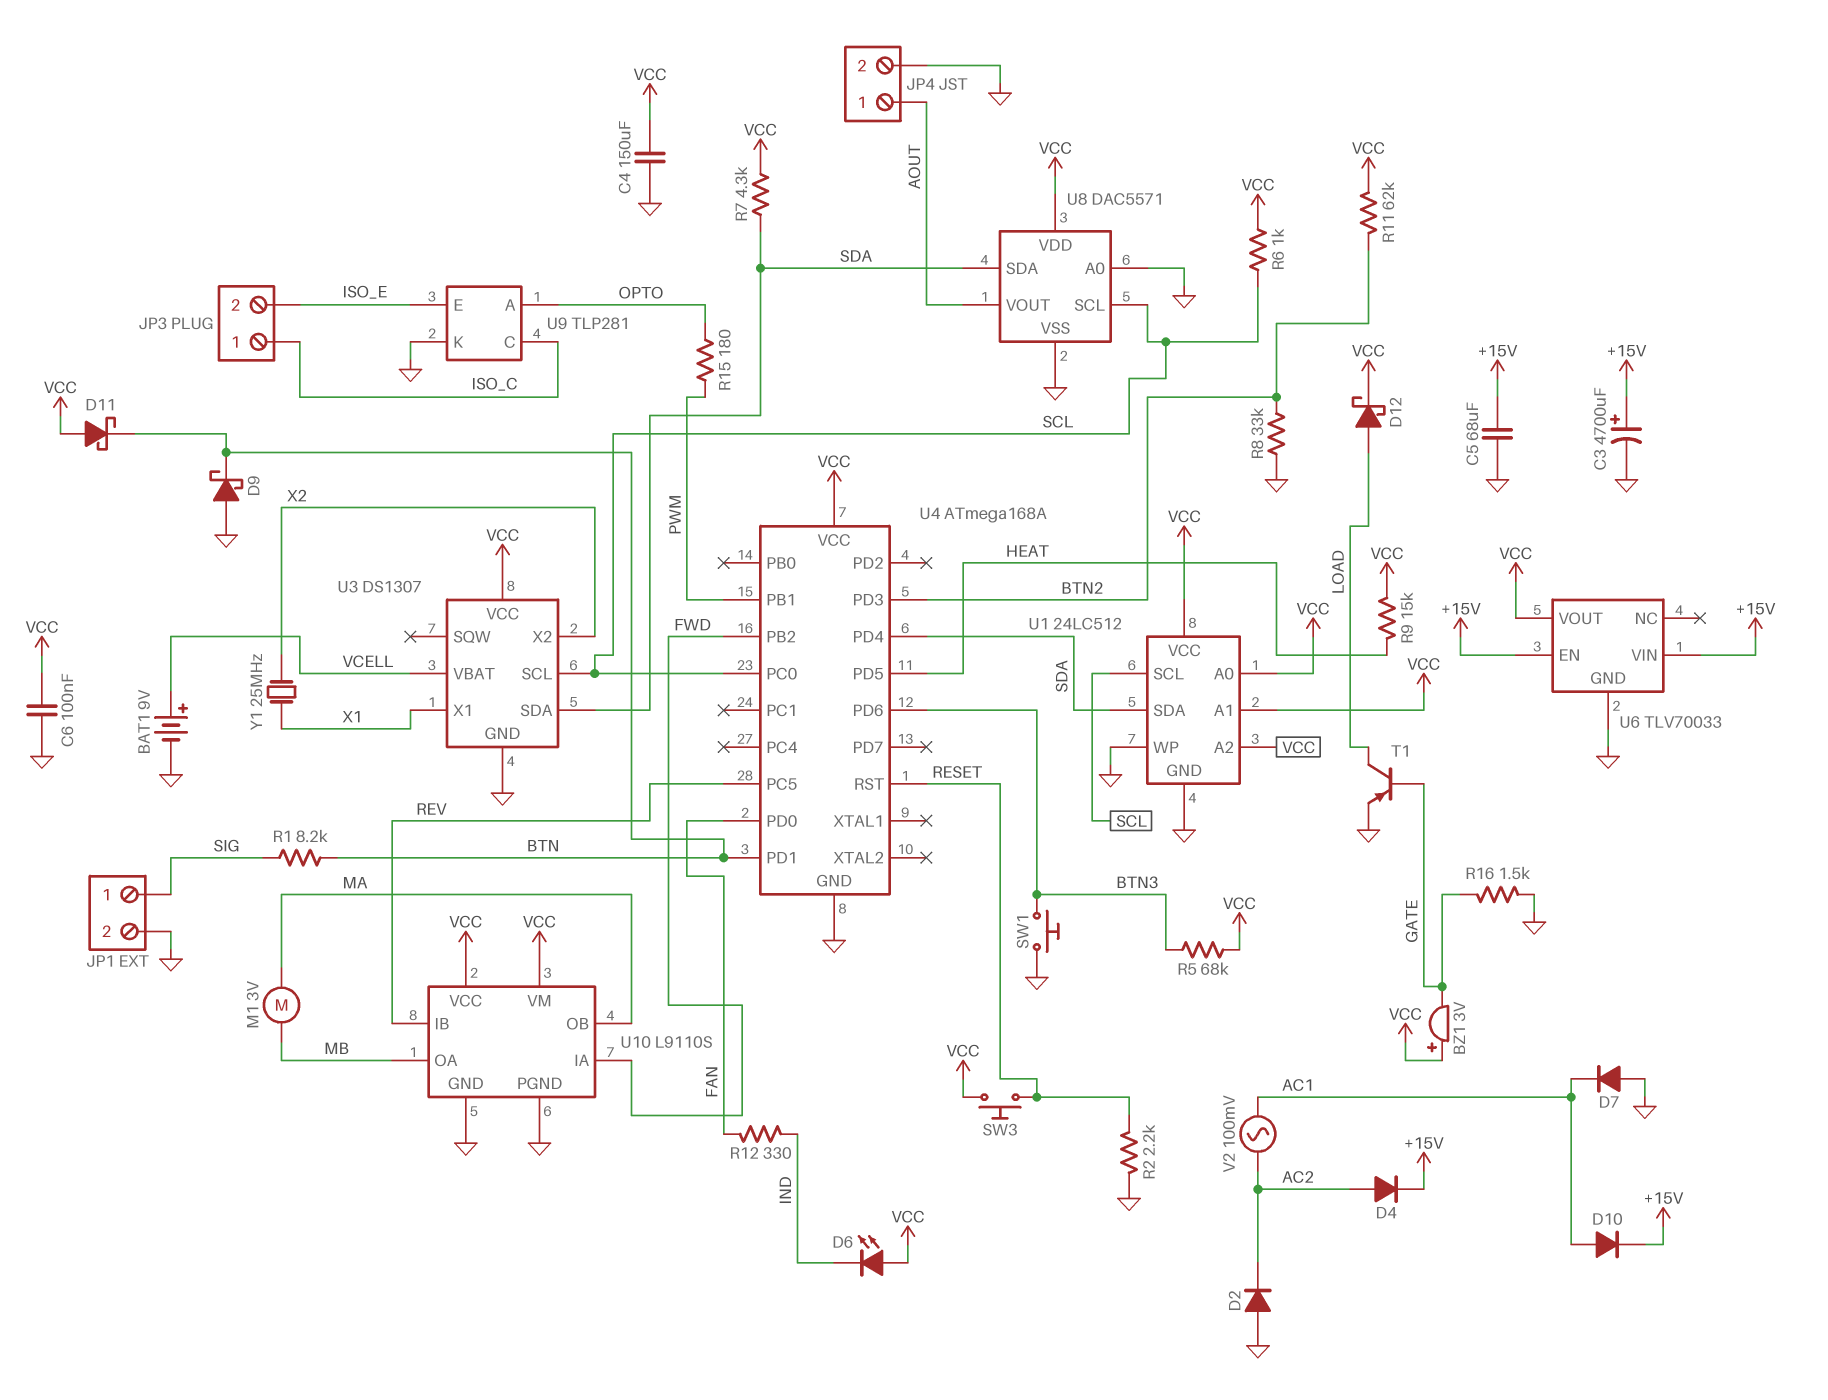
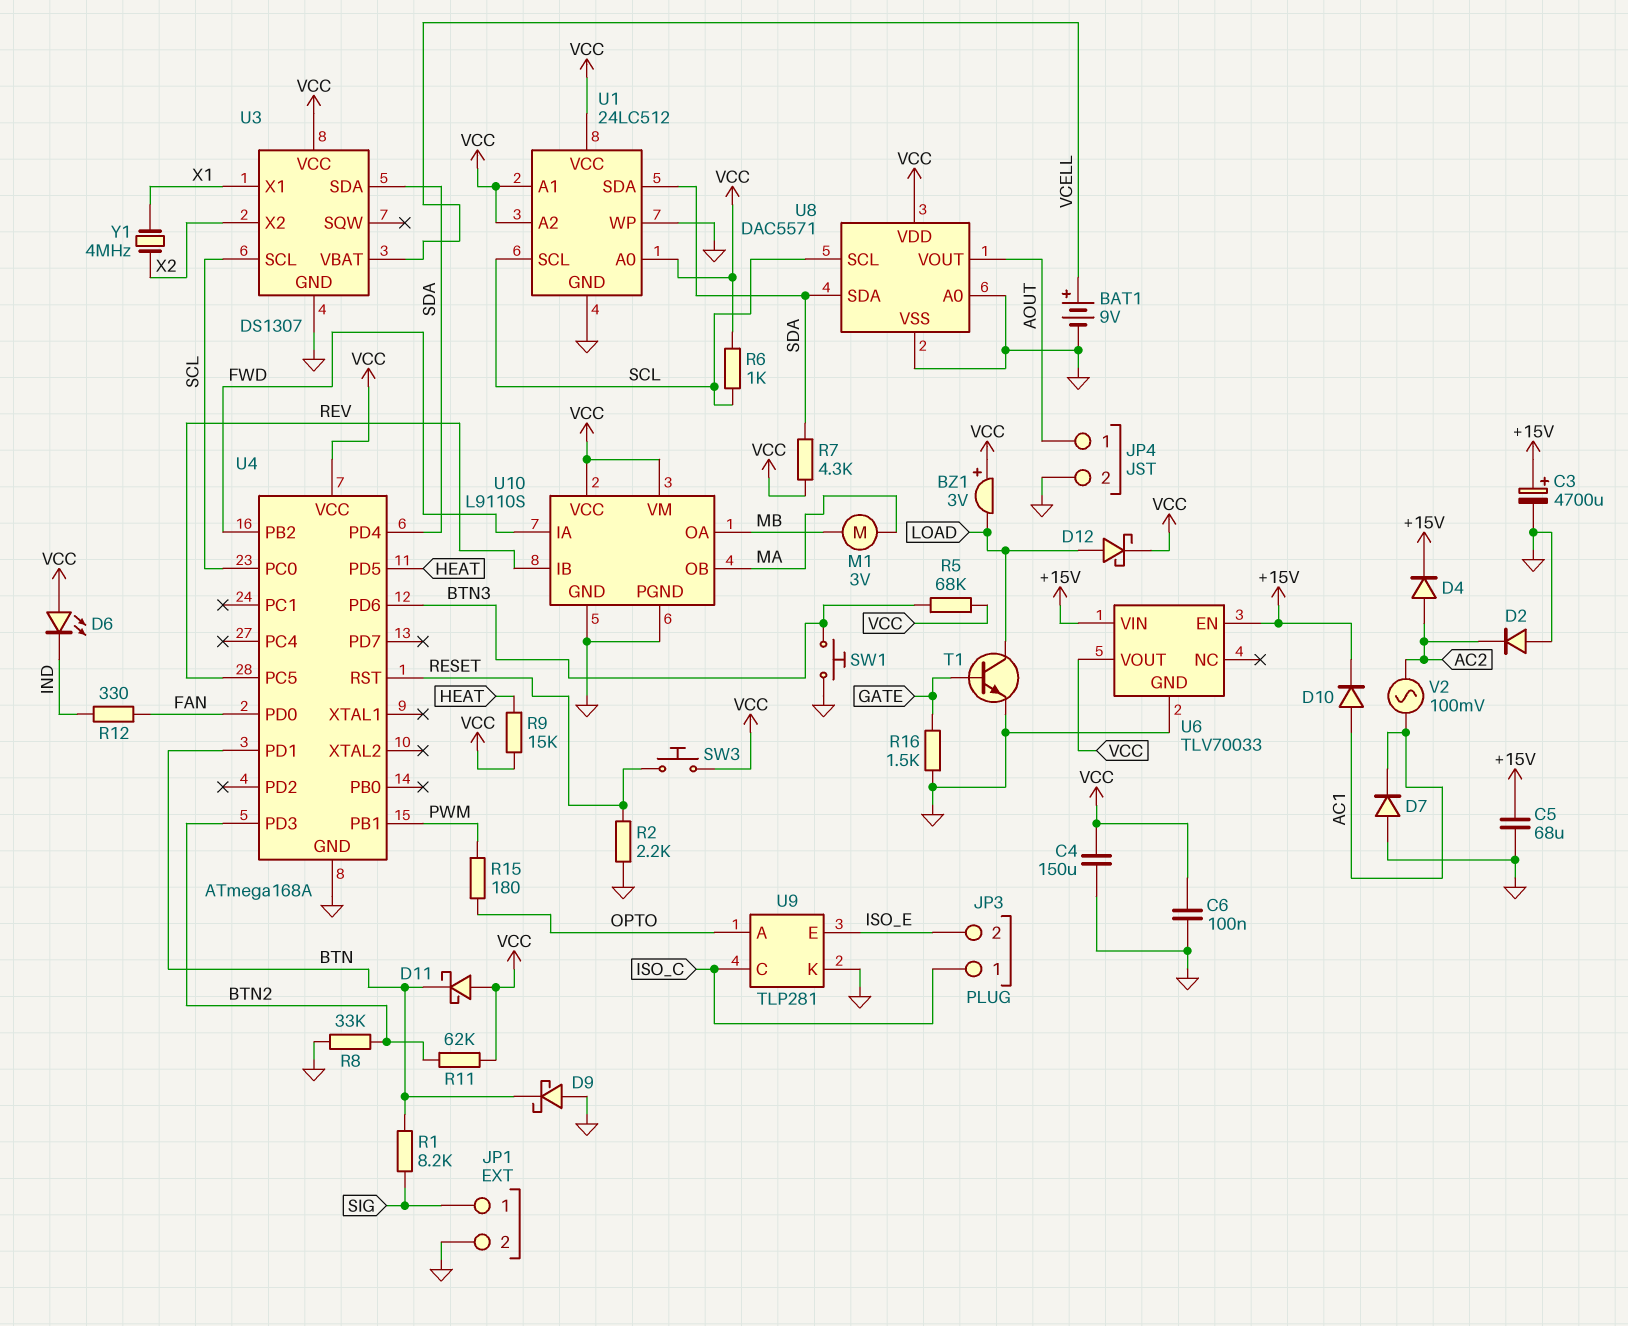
BZ1: buzzer 3V (plus VCC, minus GATE) -> buzzer 3V (plus VCC, minus LOAD)
T1: PNP (B GATE, C LOAD, E GND) -> NPN (B GATE, C LOAD, E GND)
Y1: 25MHz (X1, X2) -> 4MHz (X1, X2)

